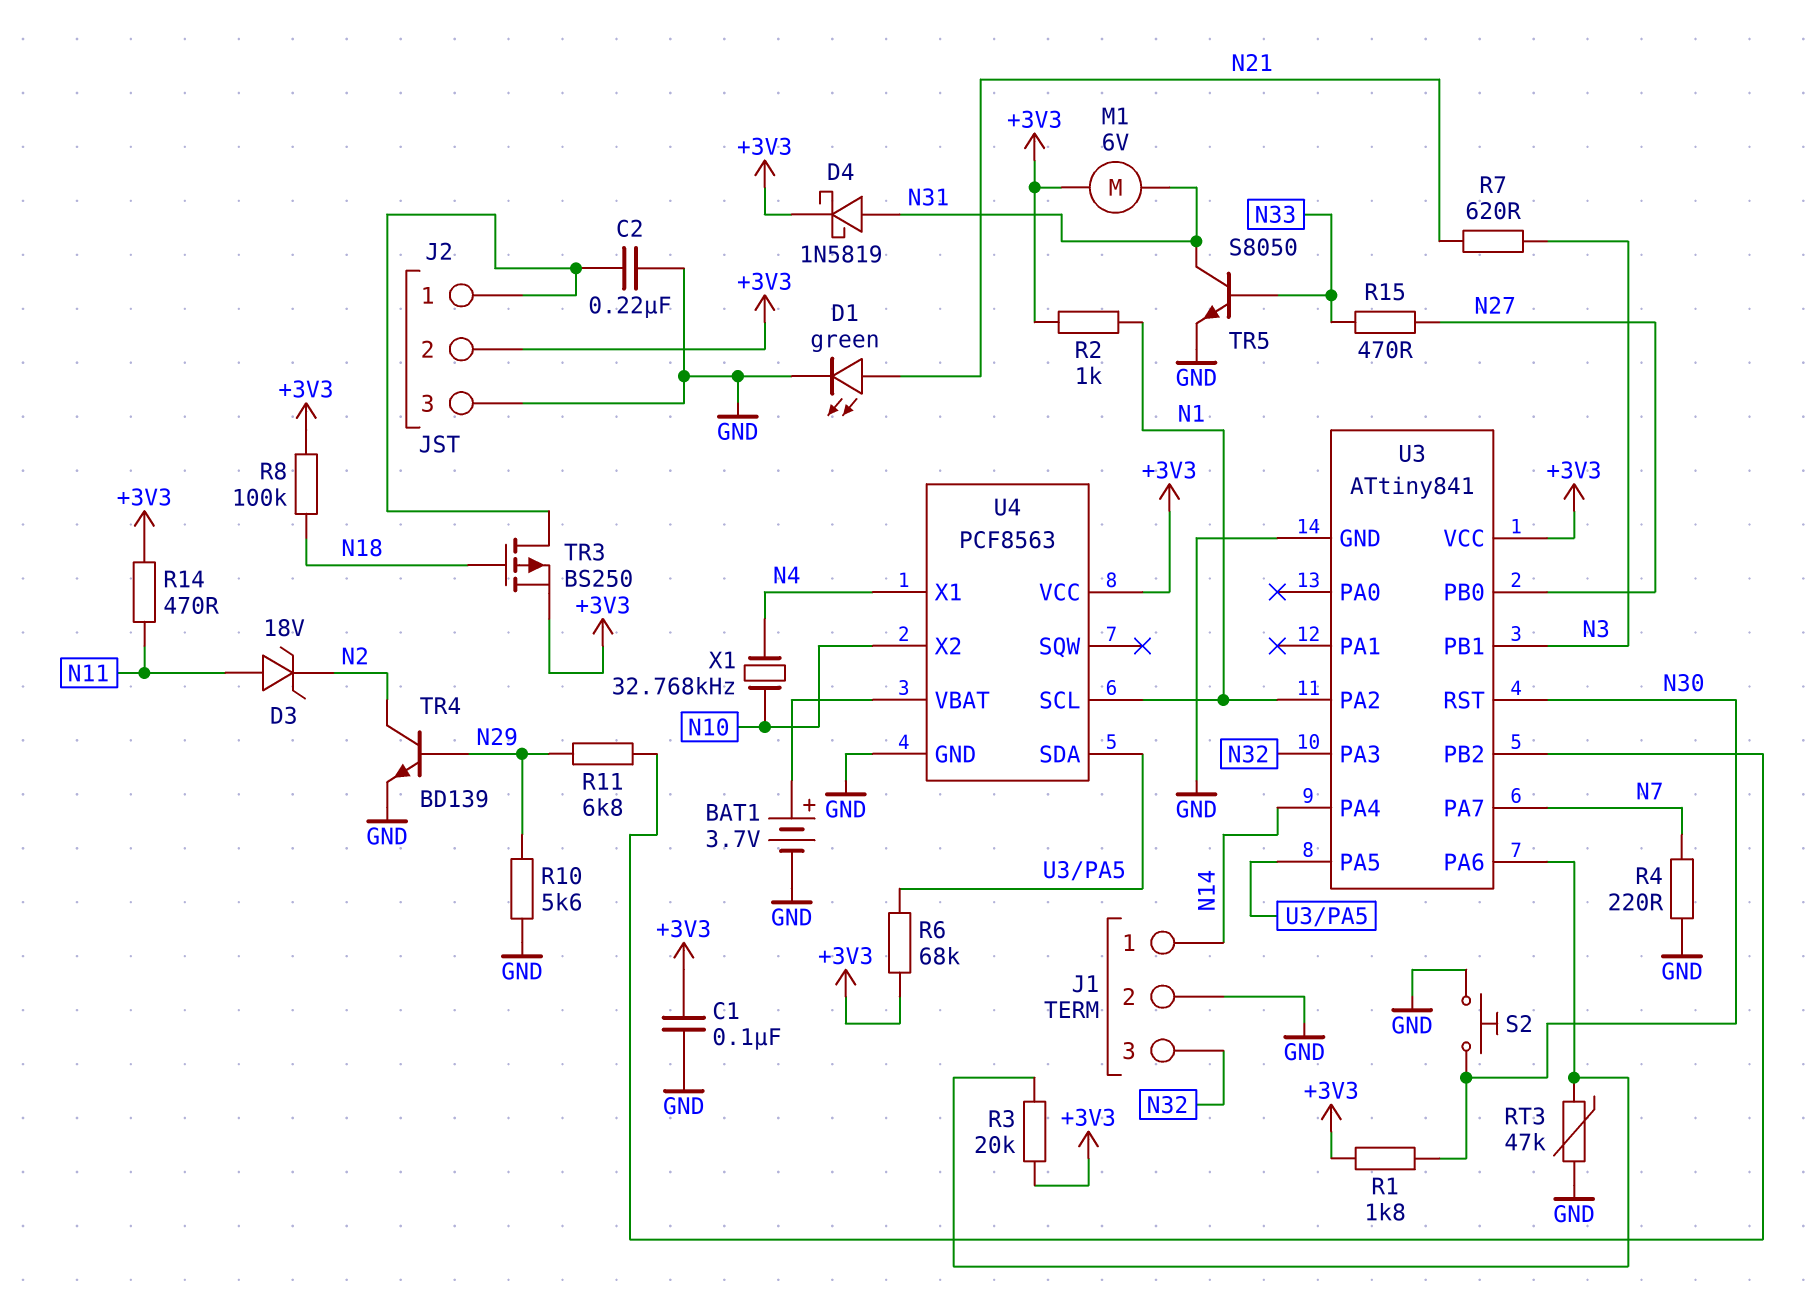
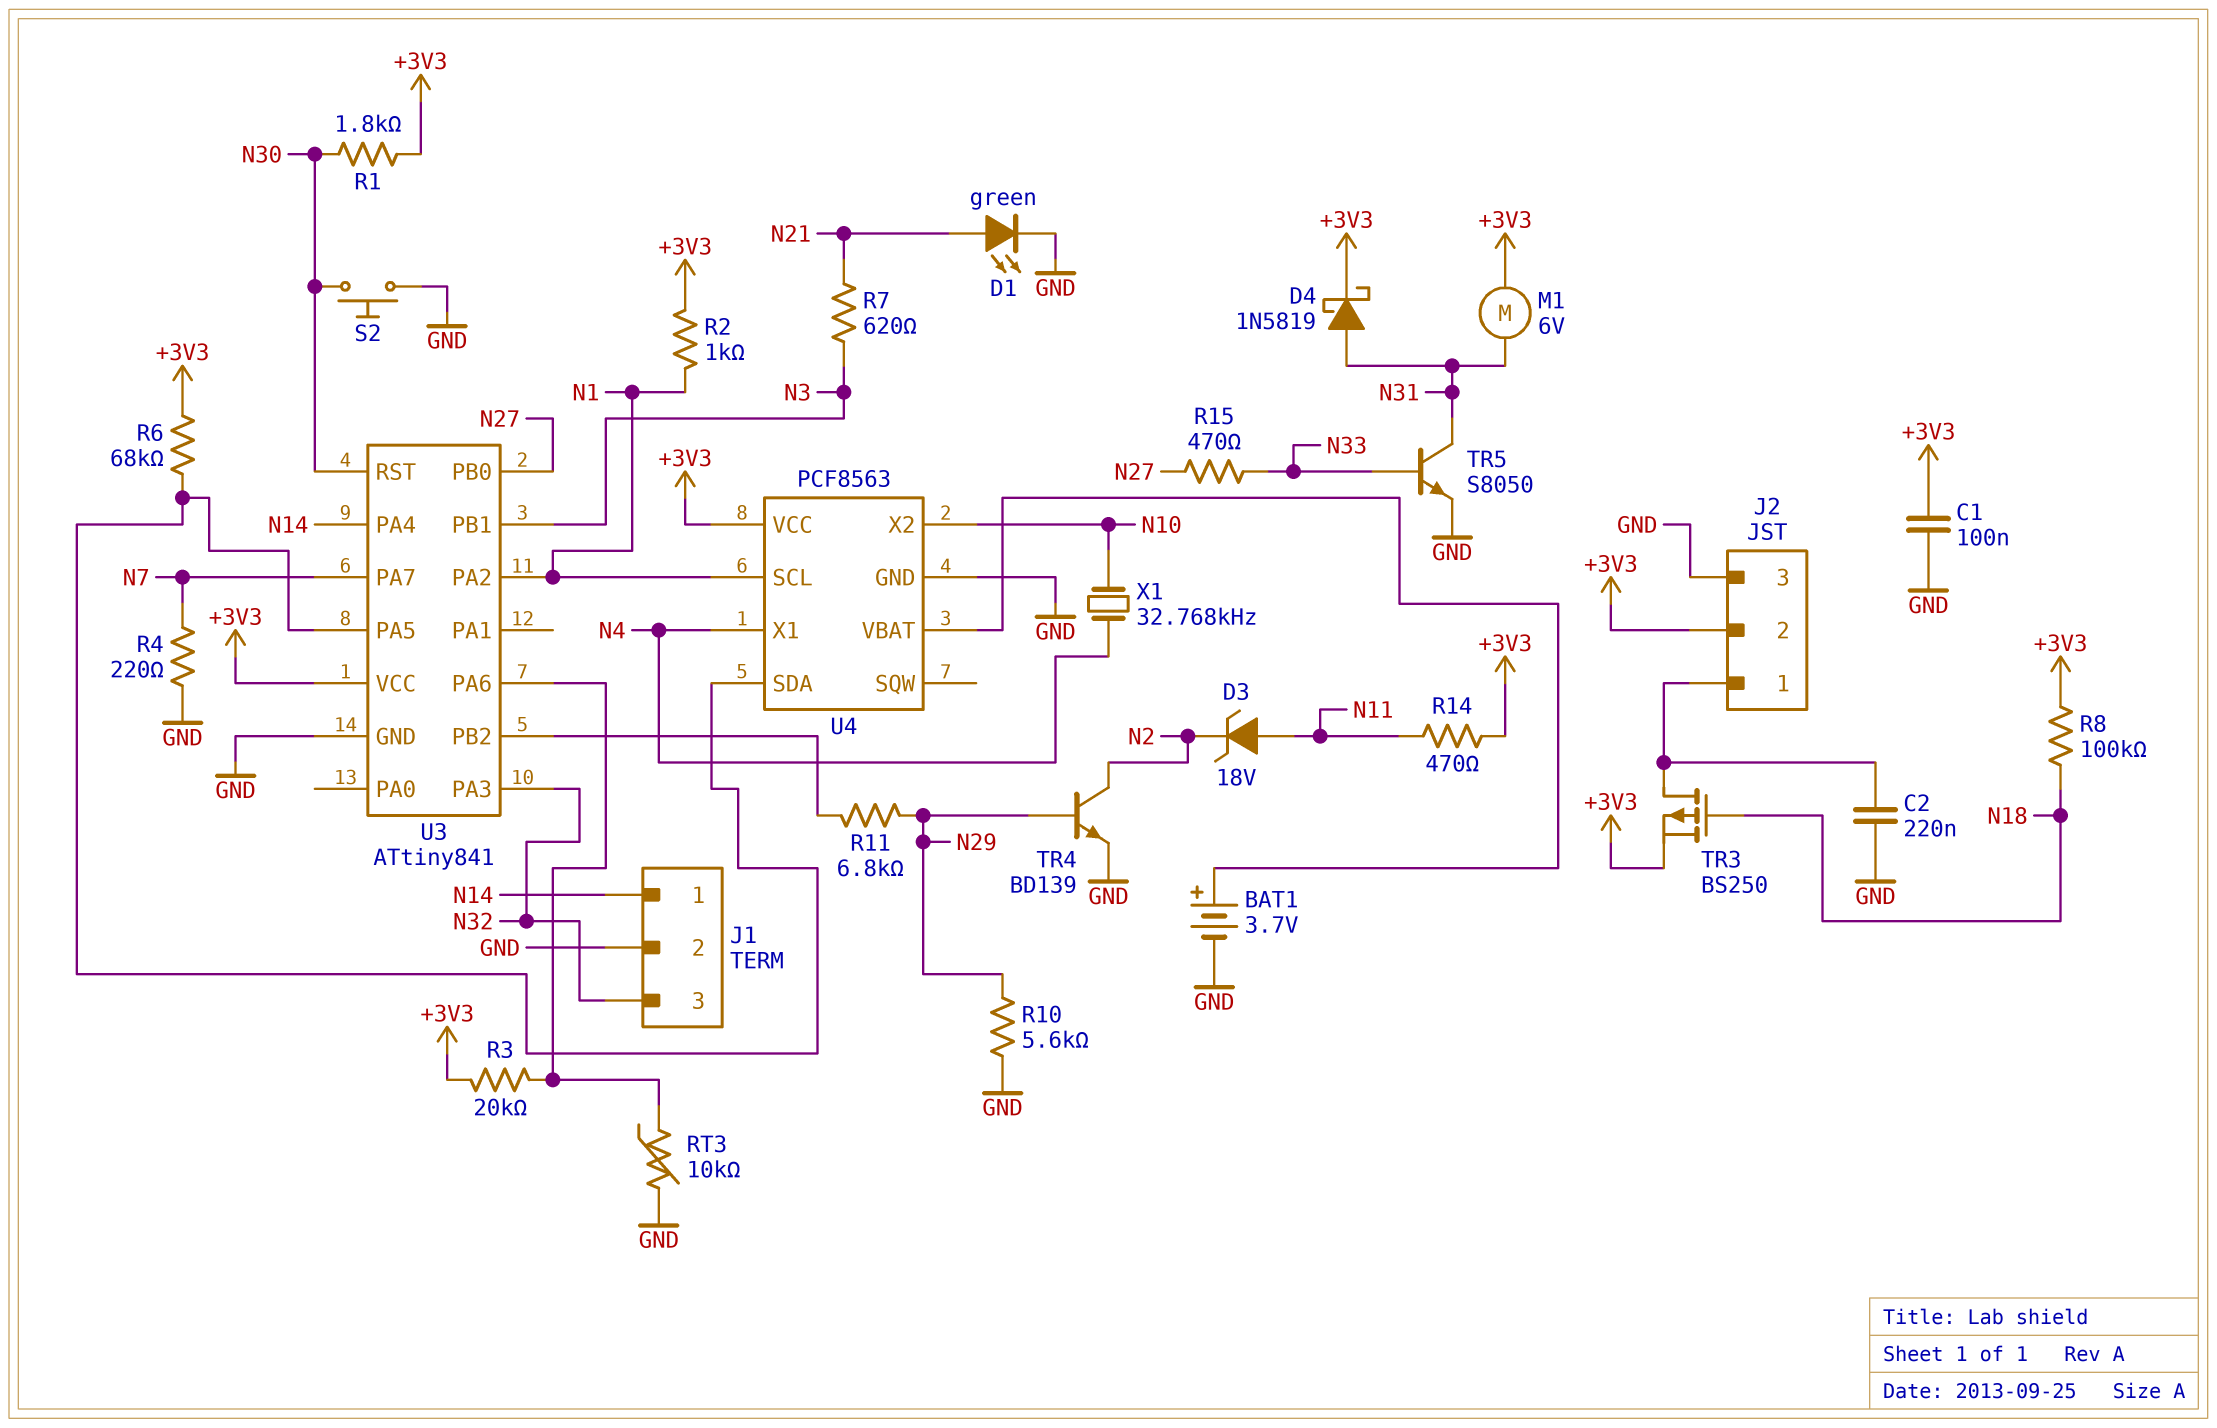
RT3: 47k (GND, U3/PA6) -> 10k (GND, U3/PA6)

